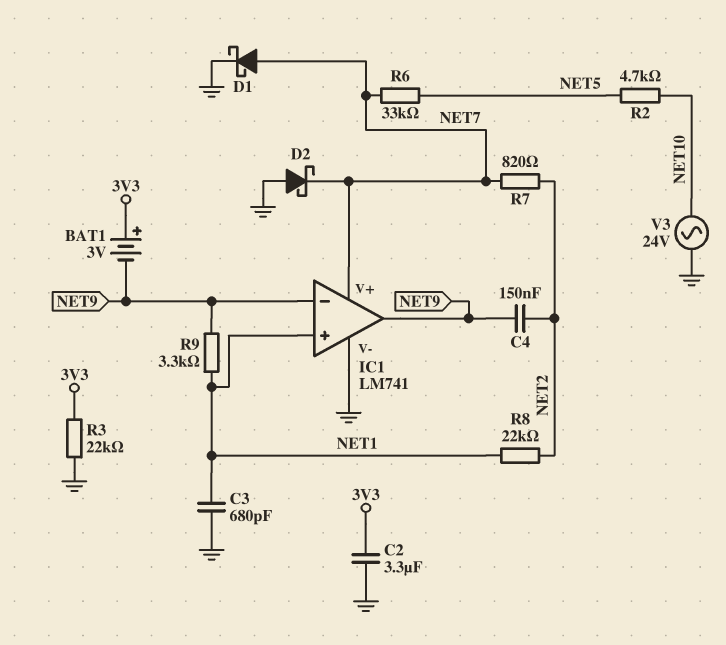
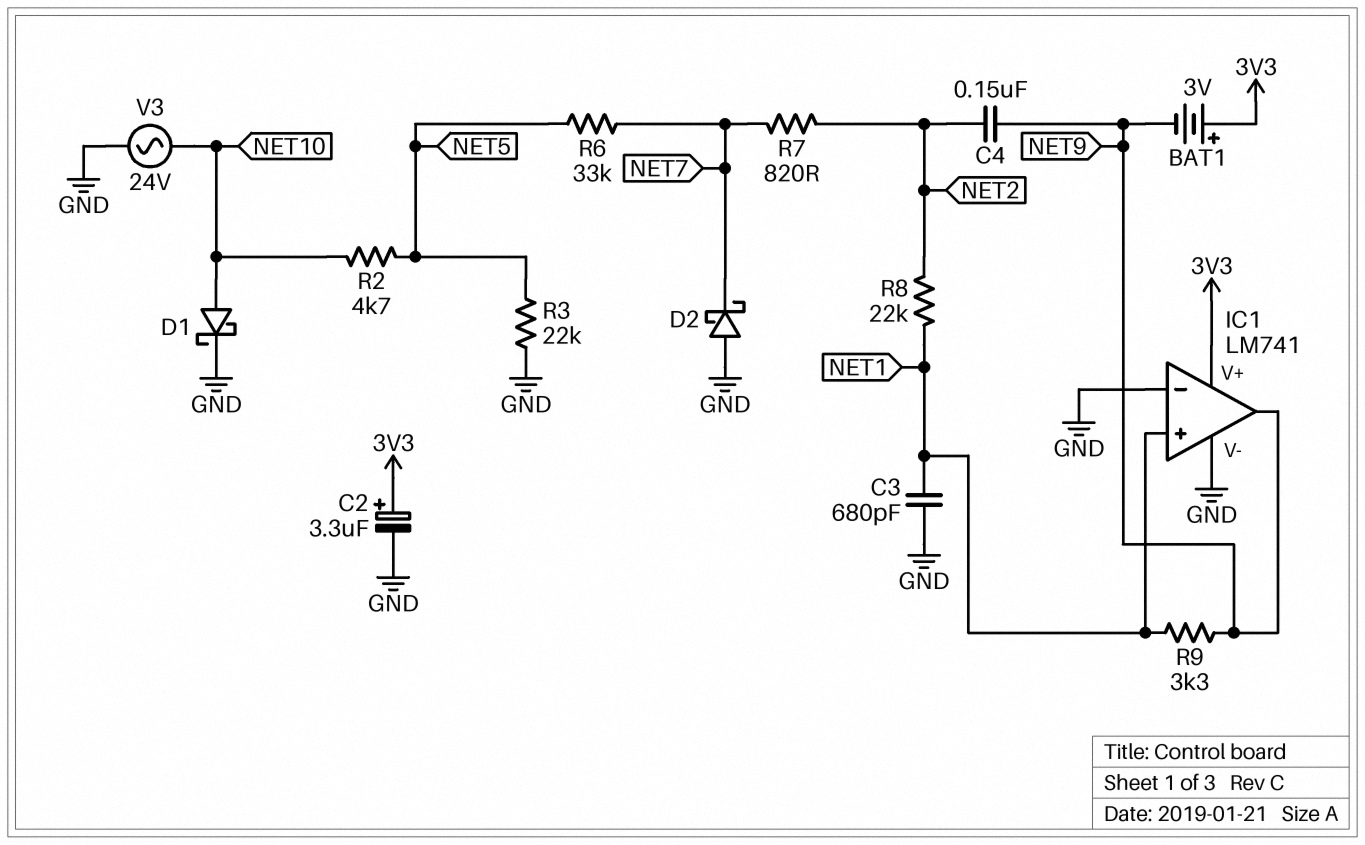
C2: 3.3uF (3V3, GND) -> 3.3uF (plus 3V3, minus GND)
D1: schottky (A NET7, K GND) -> schottky (A NET10, K GND)
IC1 pin V+: NET7 -> 3V3
IC1 pin in-: NET9 -> GND
R3: 22k (3V3, GND) -> 22k (GND, NET5)

